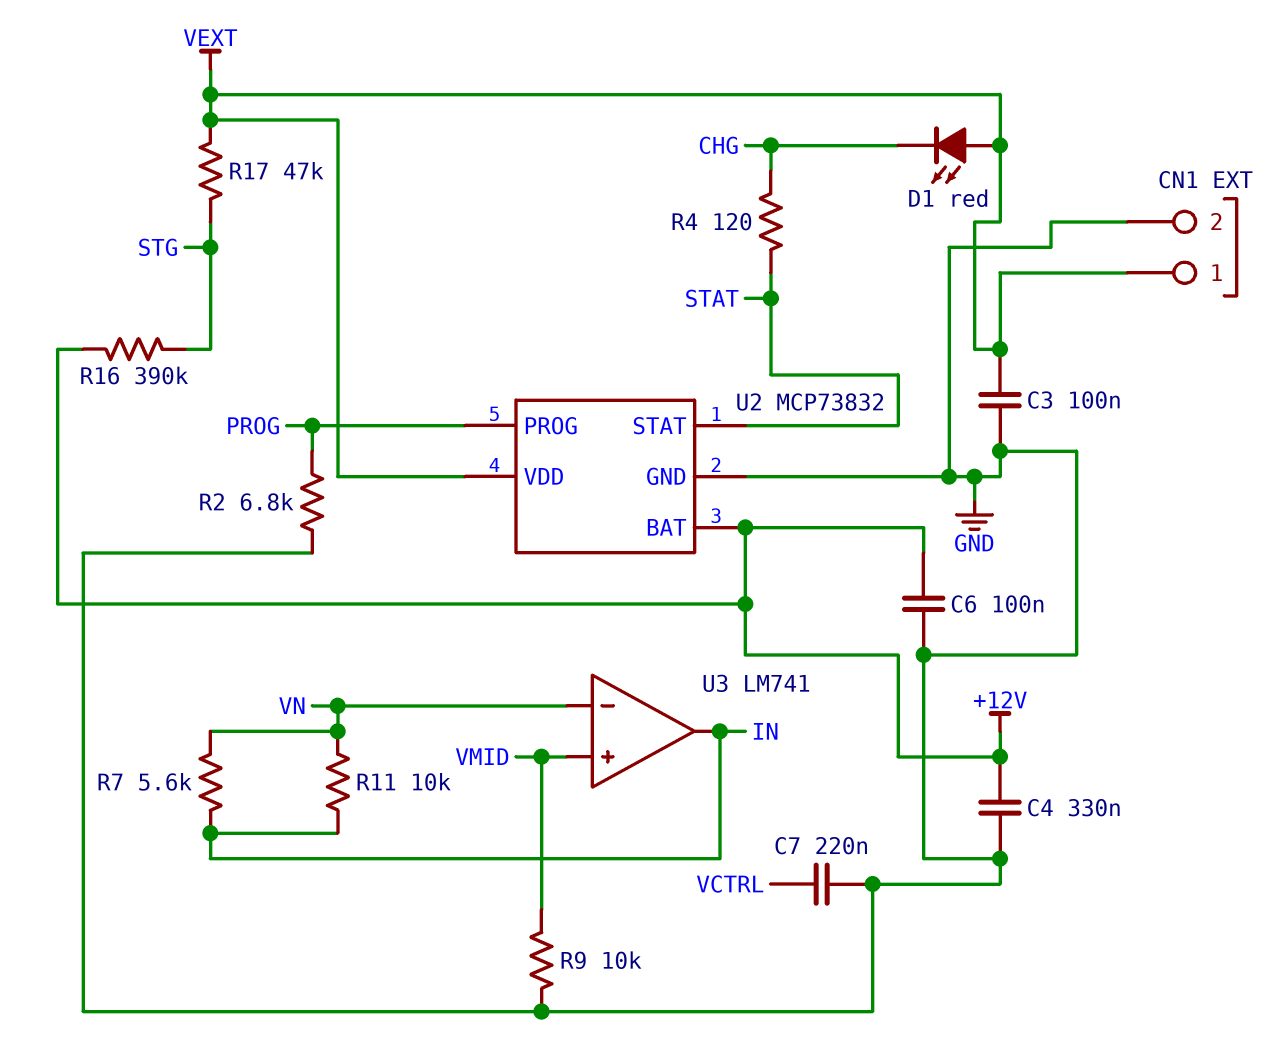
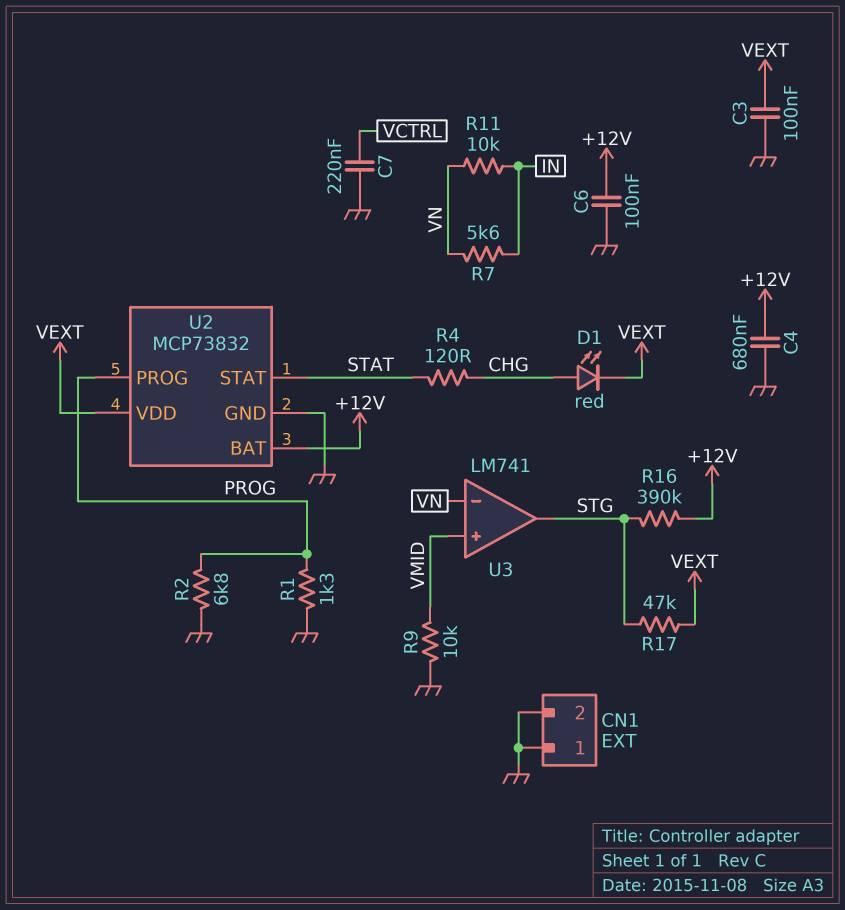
C4: 330nF (+12V, GND) -> 680nF (+12V, GND)
CN1 pin 1: VEXT -> GND
D1: LED red (A VEXT, K CHG) -> LED red (A CHG, K VEXT)
R1: none -> 1.3k (GND, PROG)
U3 pin out: IN -> STG

